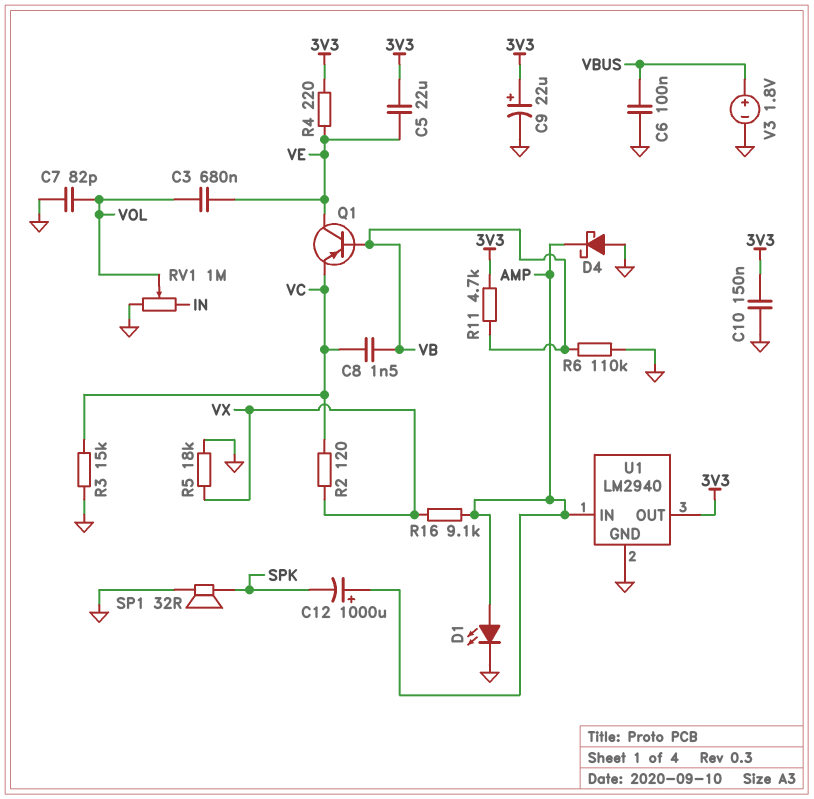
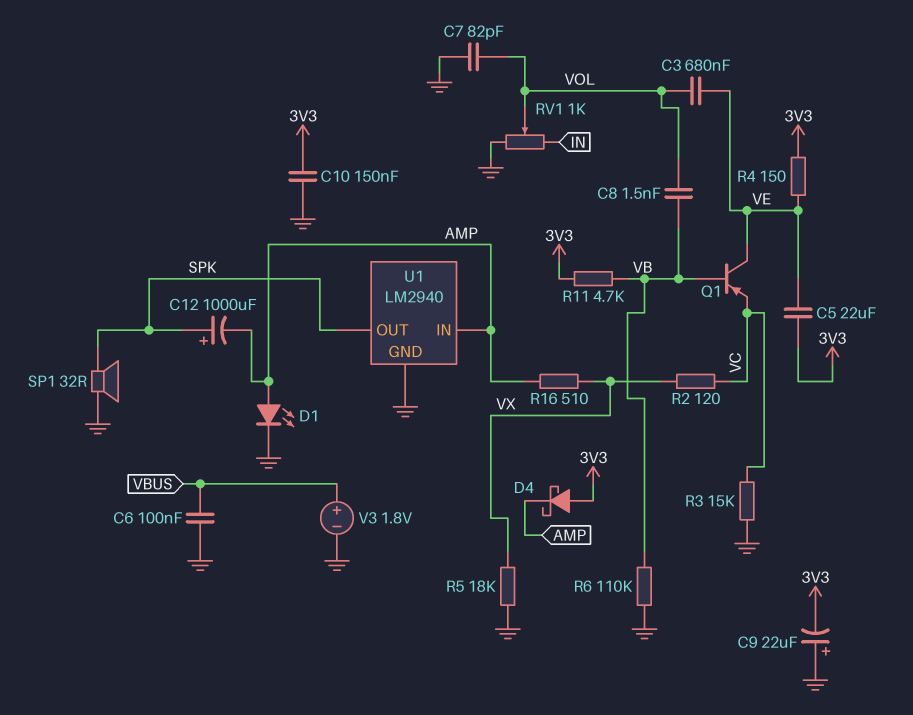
C8: 1.5nF (VB, VC) -> 1.5nF (VB, VOL)
C9: 22uF (plus 3V3, minus GND) -> 22uF (plus GND, minus 3V3)
C12: 1000uF (plus AMP, minus SPK) -> 1000uF (plus SPK, minus AMP)
D4: schottky (A GND, K AMP) -> schottky (A 3V3, K AMP)
R4: 220 (3V3, VE) -> 150 (3V3, VE)
R16: 9.1k (AMP, VX) -> 510 (AMP, VX)
RV1: 1M (GND, IN, wiper VOL) -> 1k (GND, IN, wiper VOL)
U1 pin OUT: 3V3 -> SPK

